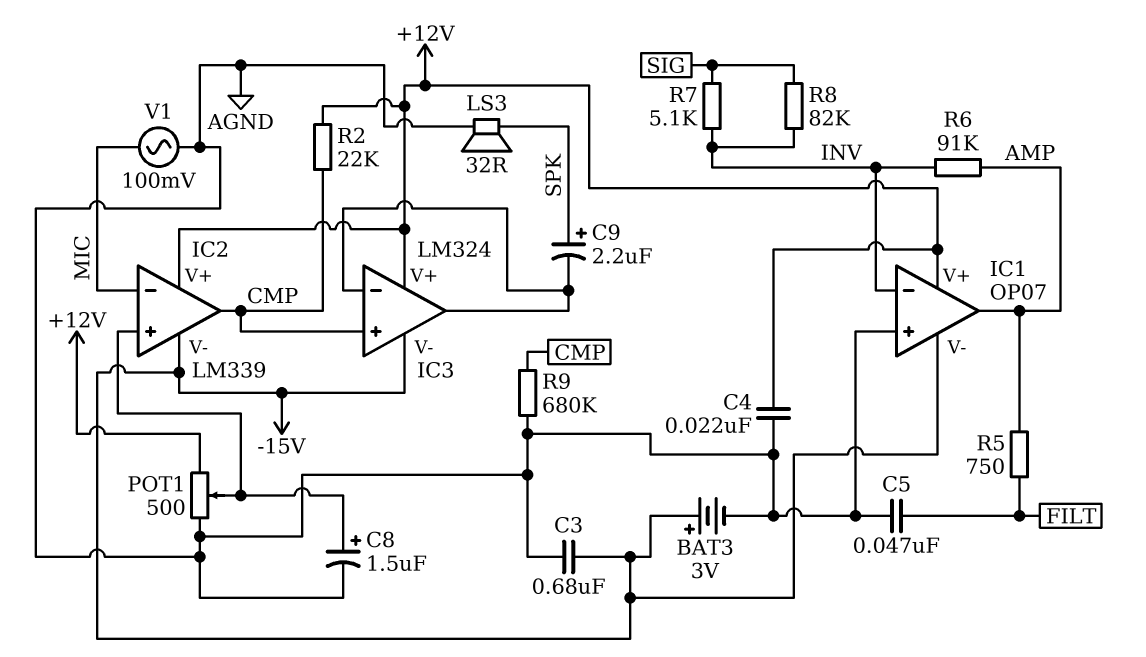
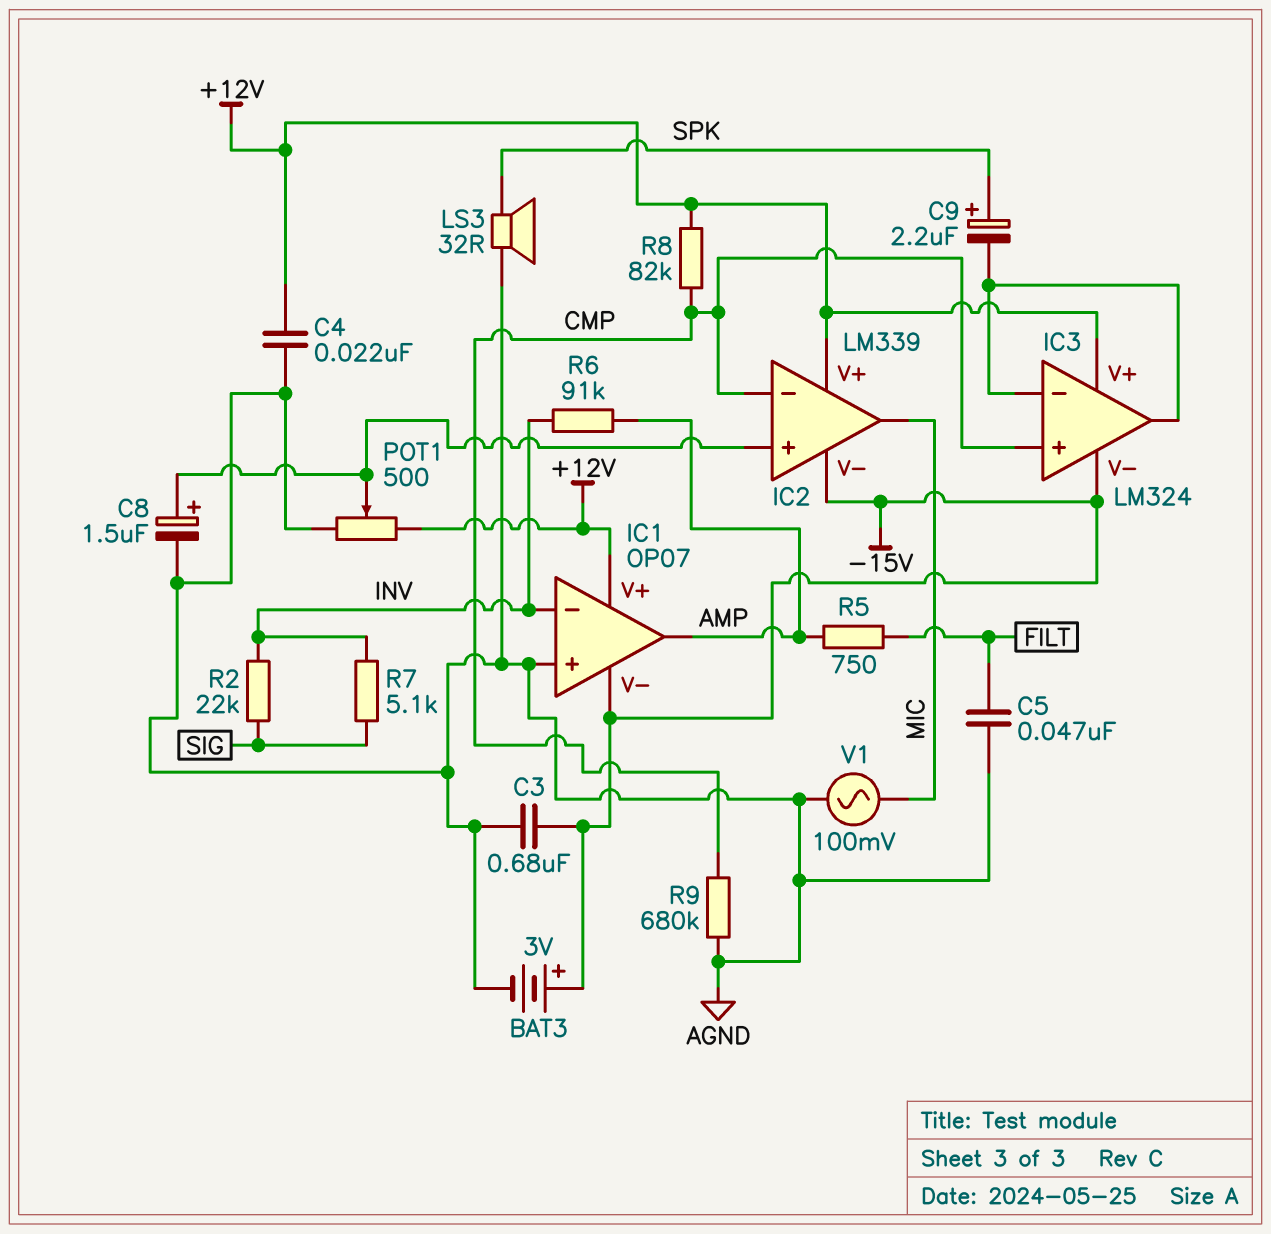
IC2 pin in-: MIC -> CMP
IC2 pin out: CMP -> MIC
R2: 22k (+12V, CMP) -> 22k (INV, SIG)
R8: 82k (INV, SIG) -> 82k (+12V, CMP)

